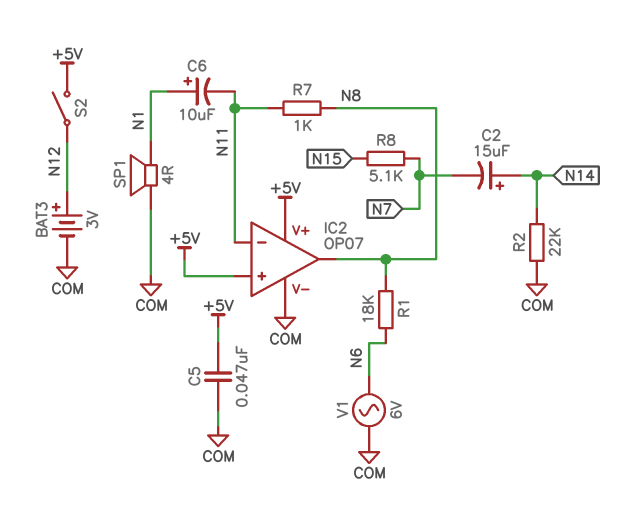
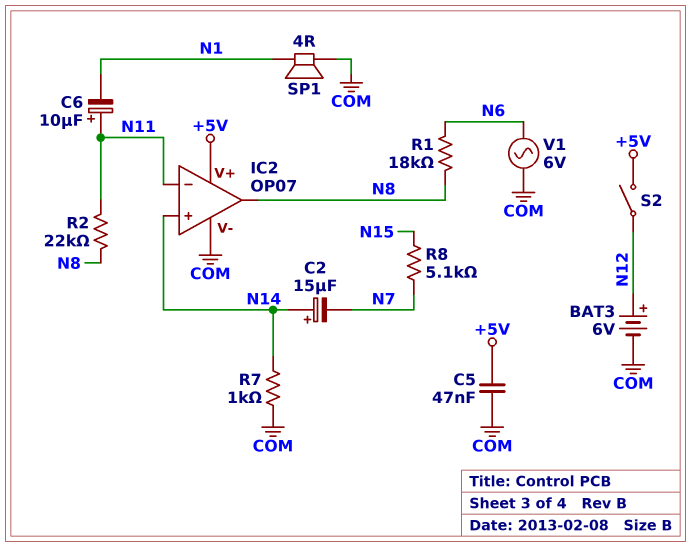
BAT3: 3V (plus N12, minus COM) -> 6V (plus N12, minus COM)
C6: 10uF (plus N1, minus N11) -> 10uF (plus N11, minus N1)
IC2 pin in+: +5V -> N14
R2: 22k (COM, N14) -> 22k (N8, N11)
R7: 1k (N8, N11) -> 1k (COM, N14)

